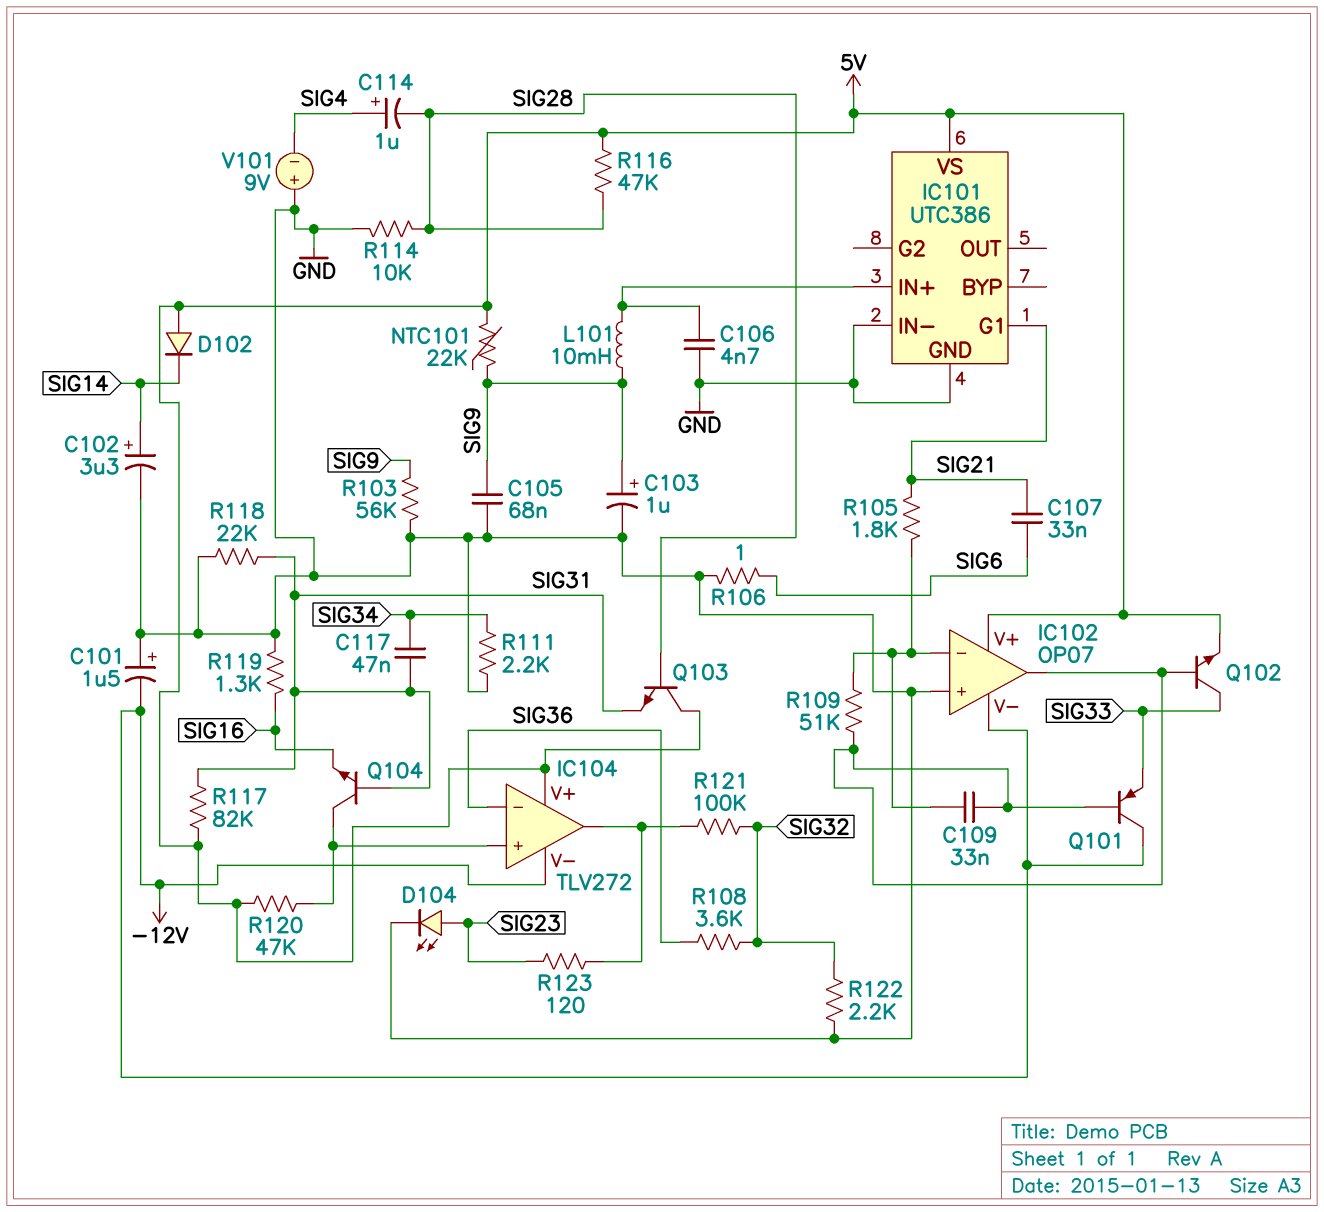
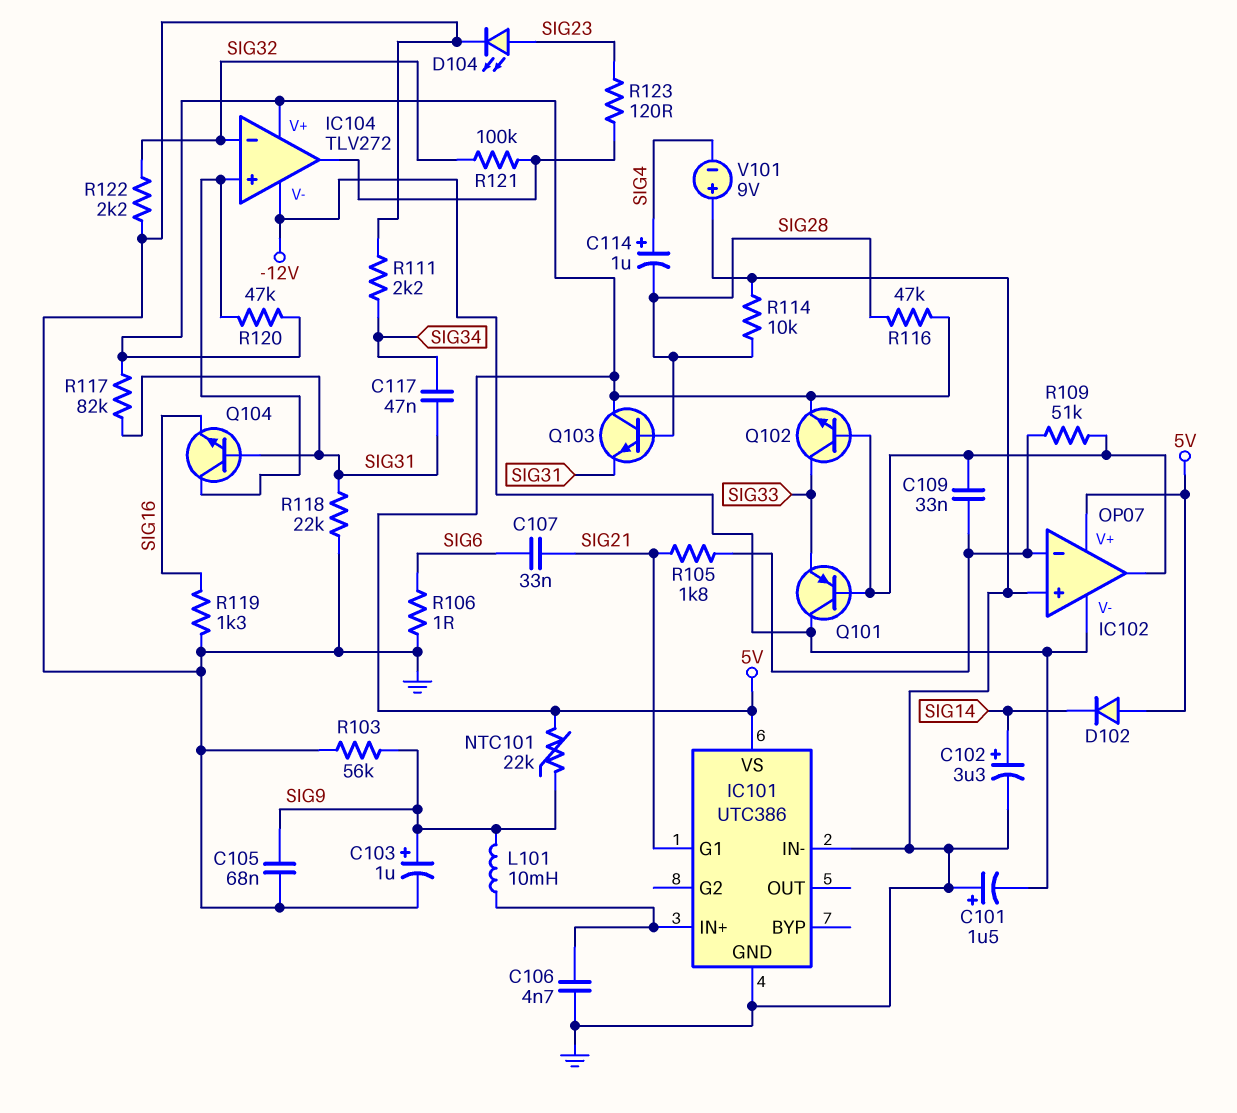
IC104 pin in-: SIG36 -> SIG32
R108: 3.6k (SIG32, SIG36) -> none

